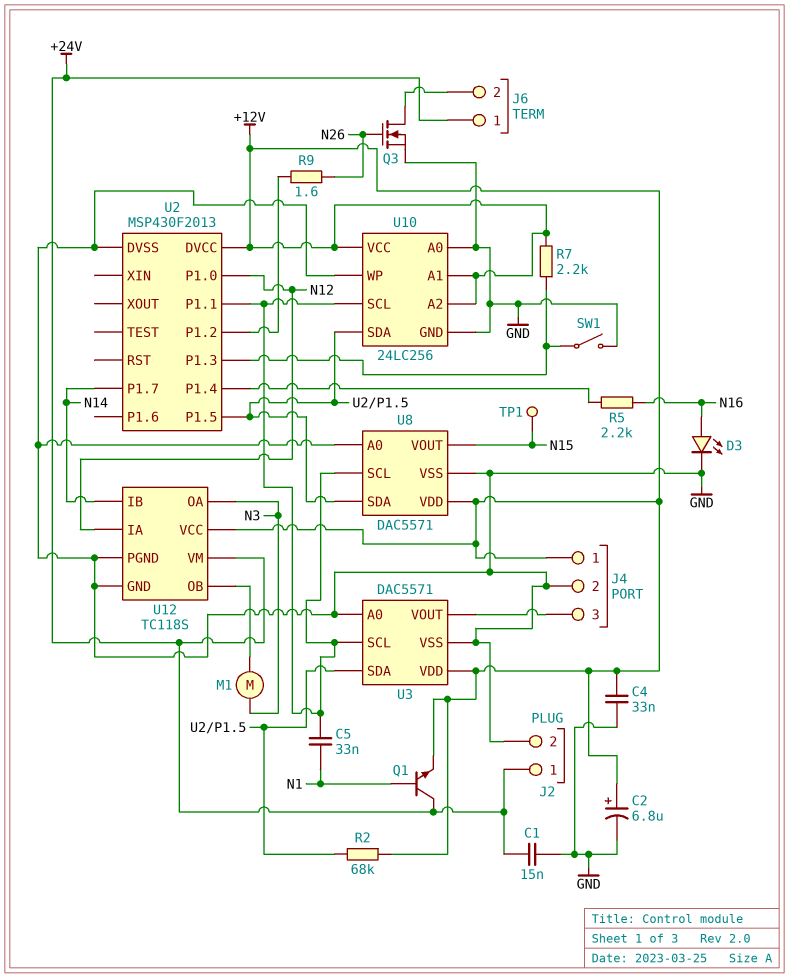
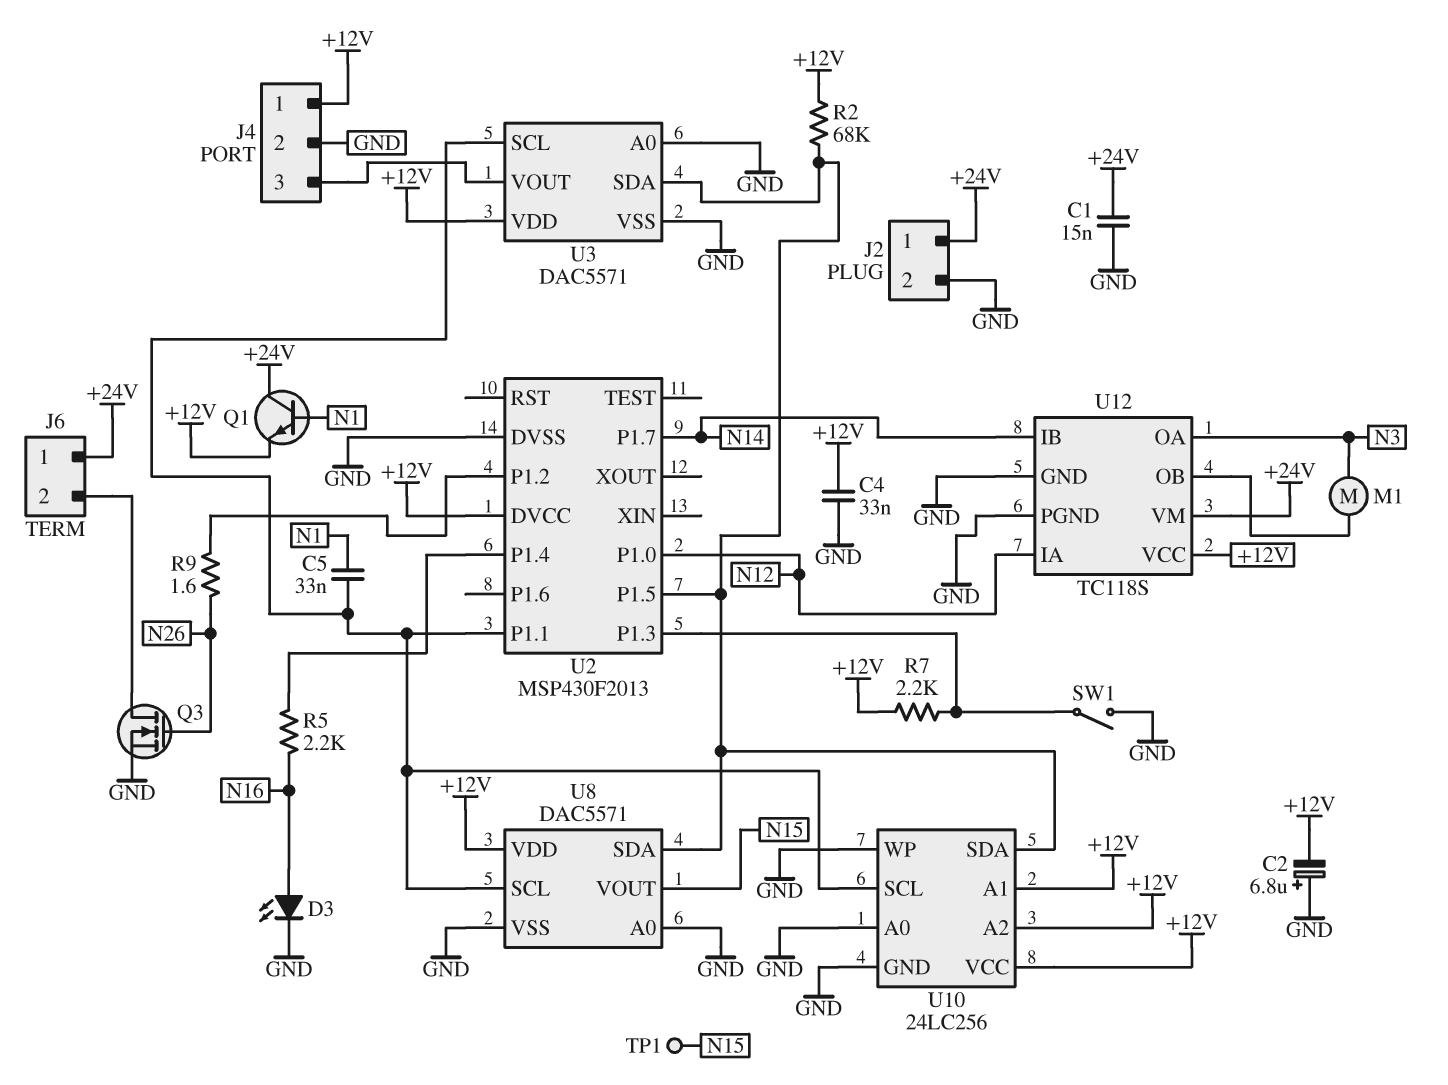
C2: 6.8uF (plus +12V, minus GND) -> 6.8uF (plus GND, minus +12V)

